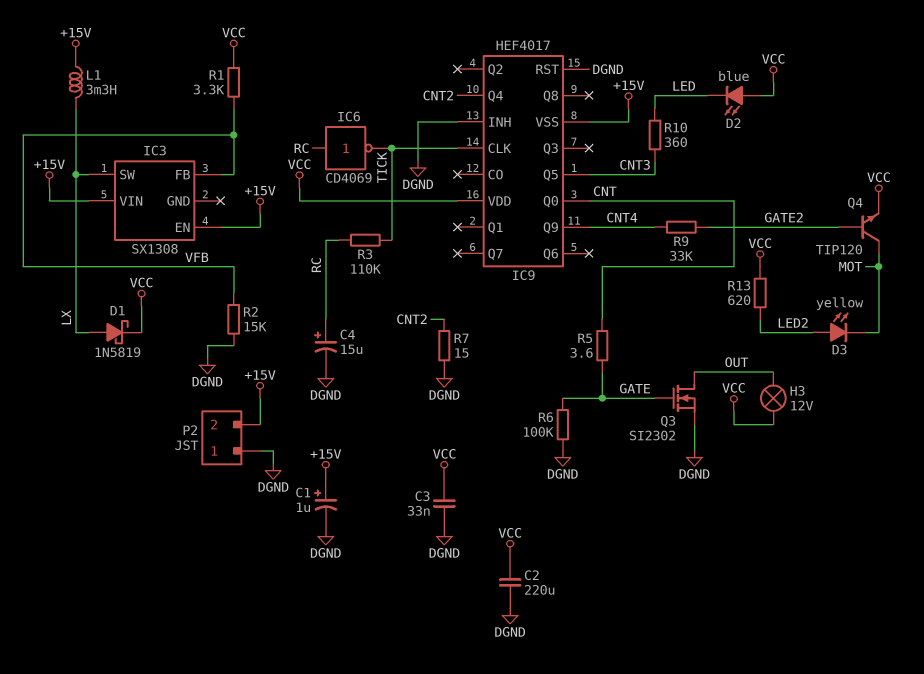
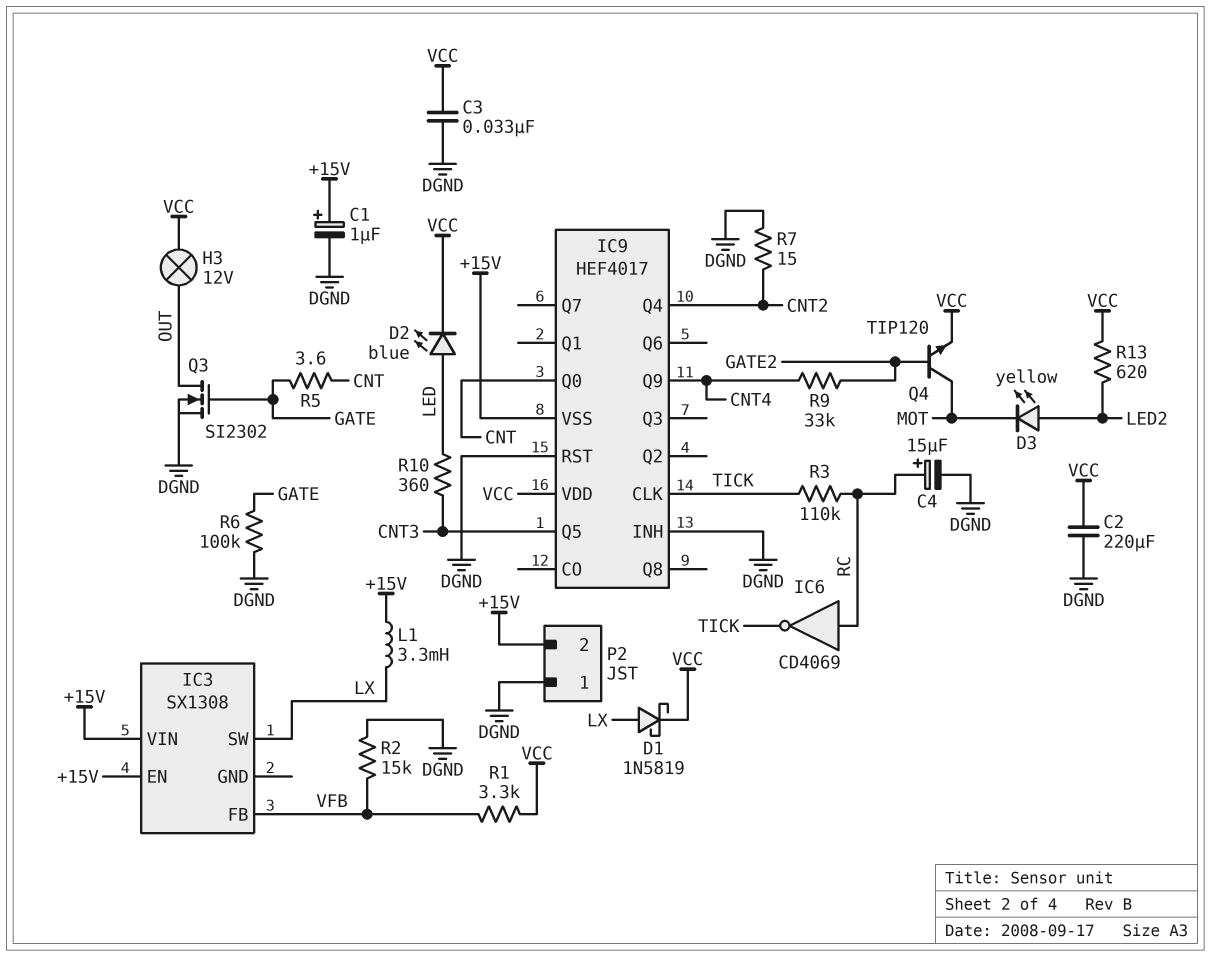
D2: LED blue (A VCC, K LED) -> LED blue (A LED, K VCC)

